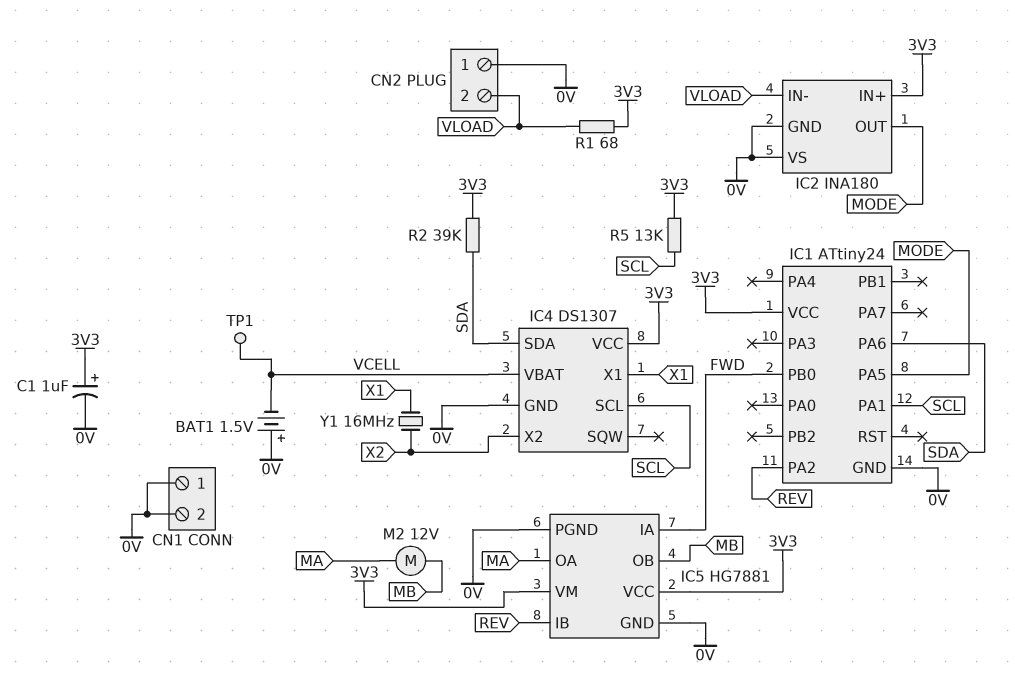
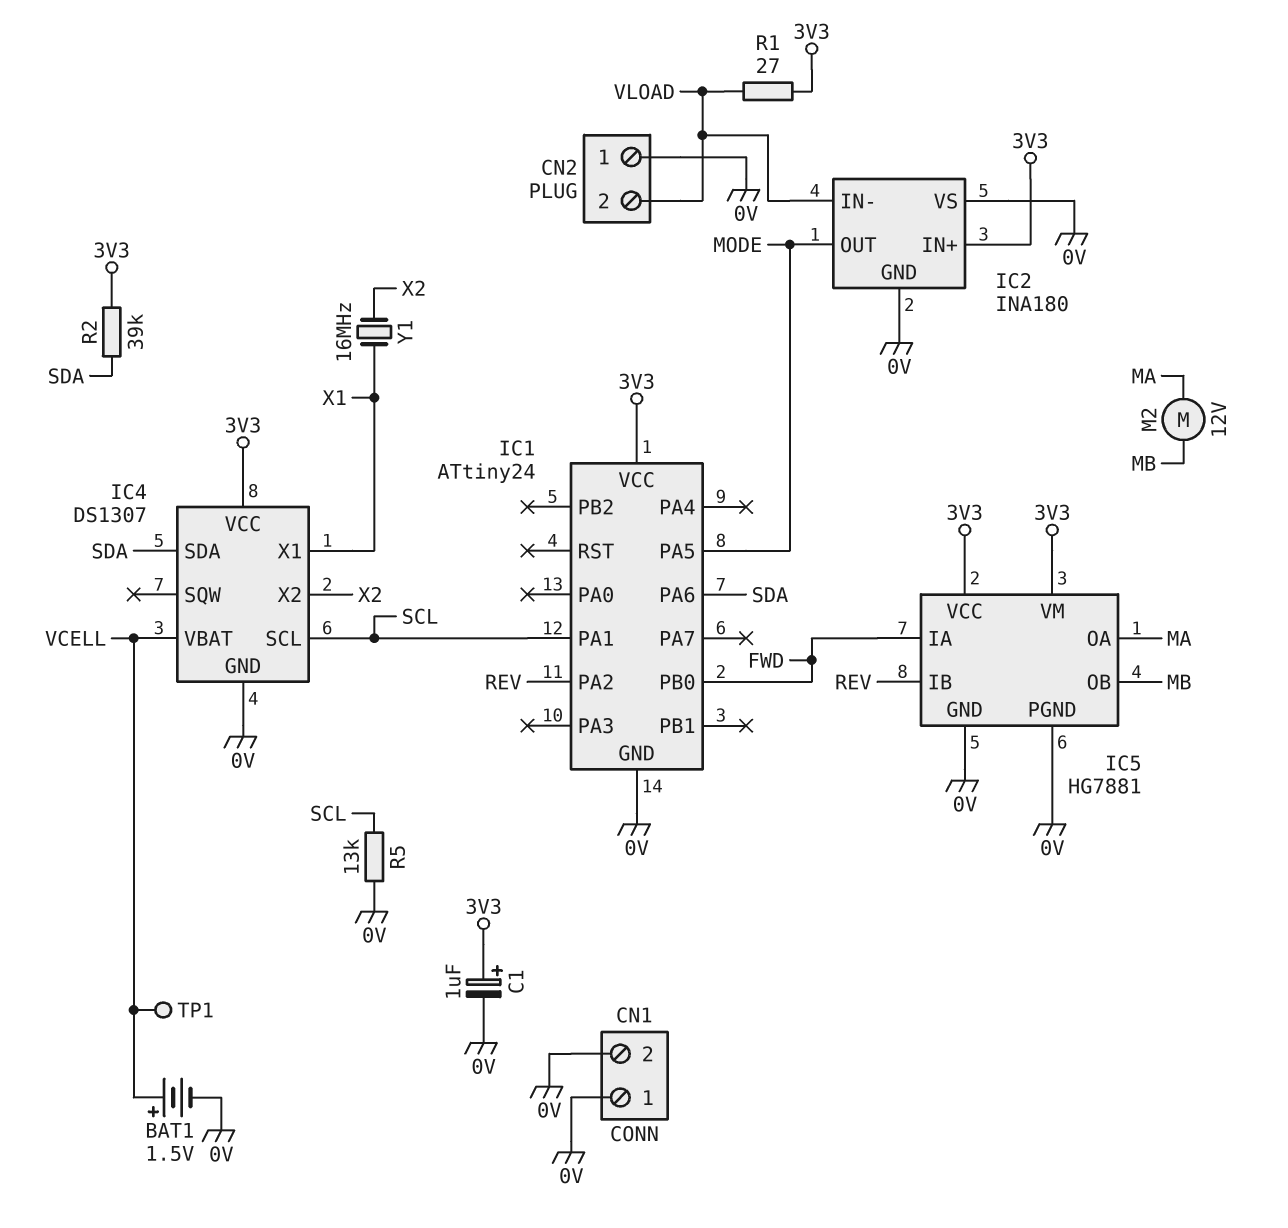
BAT1: 1.5V (plus 0V, minus VCELL) -> 1.5V (plus VCELL, minus 0V)
R1: 68 (3V3, VLOAD) -> 27 (3V3, VLOAD)
R5: 13k (3V3, SCL) -> 13k (0V, SCL)

